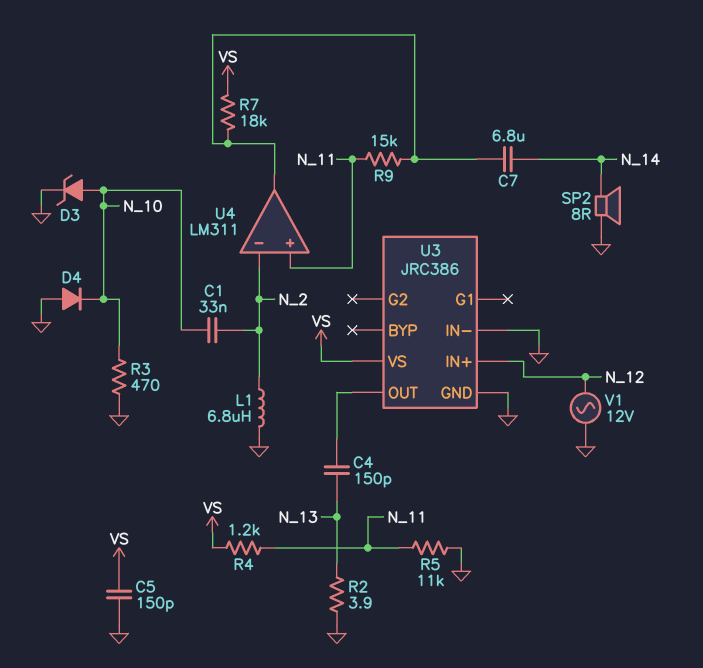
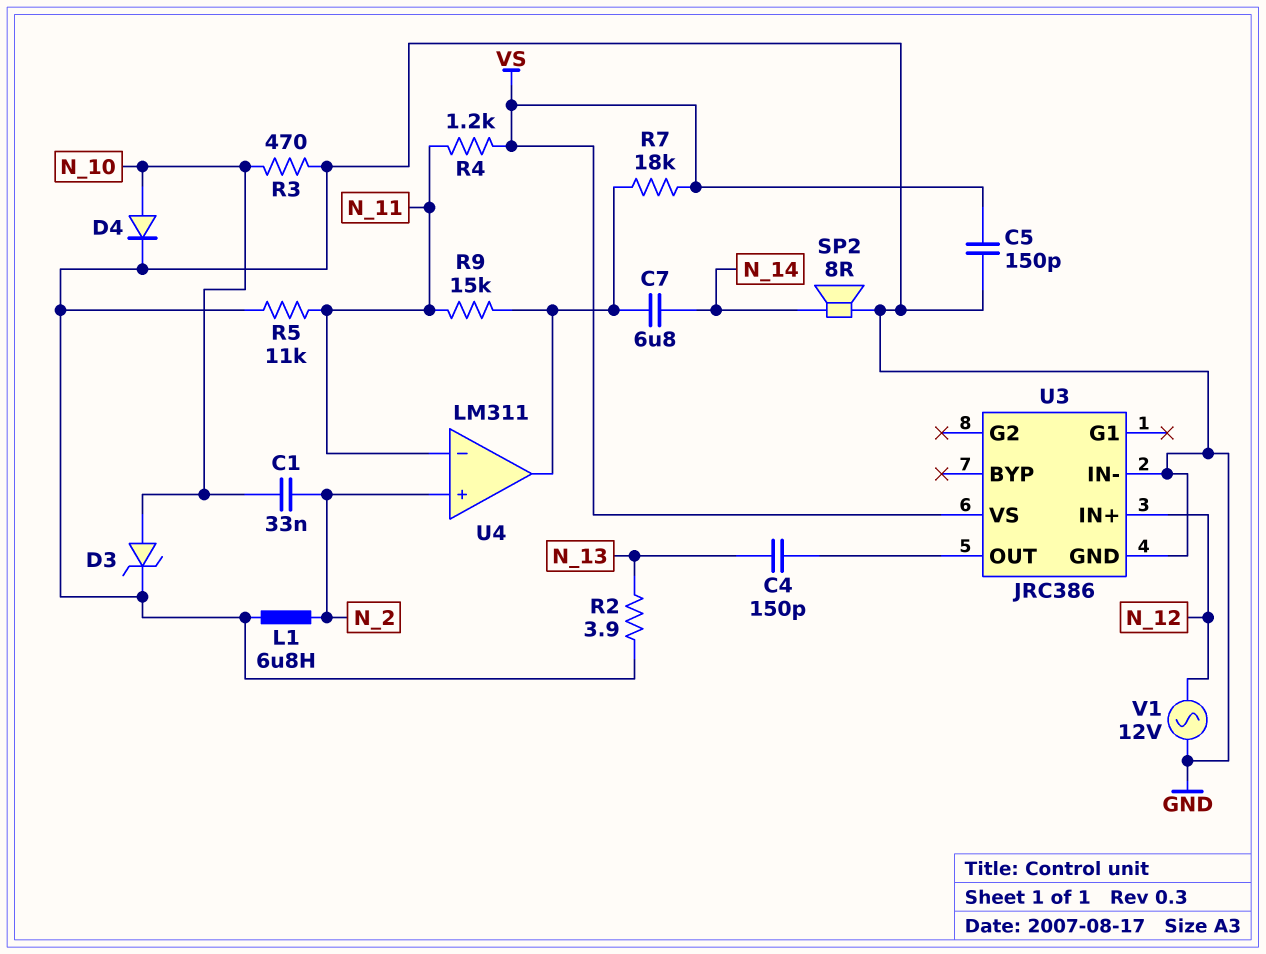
D4: diode (A GND, K N_10) -> diode (A N_10, K GND)
U4 pin in+: N_11 -> N_2
U4 pin in-: N_2 -> N_11

